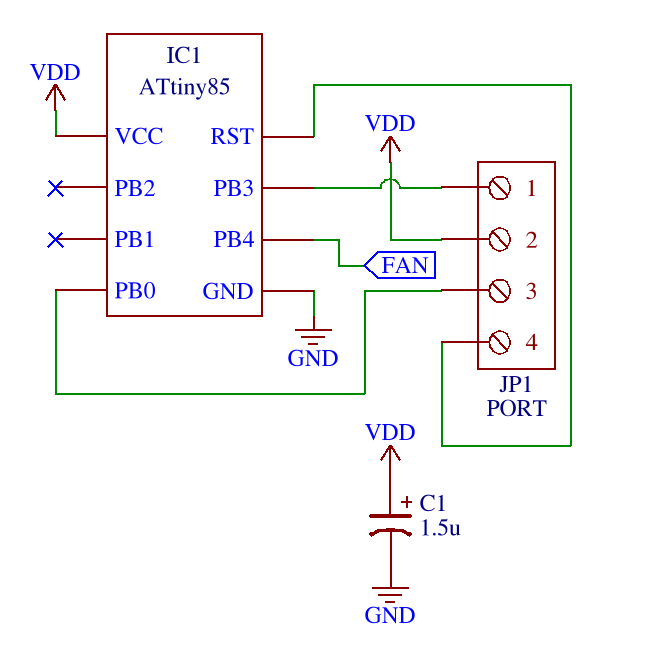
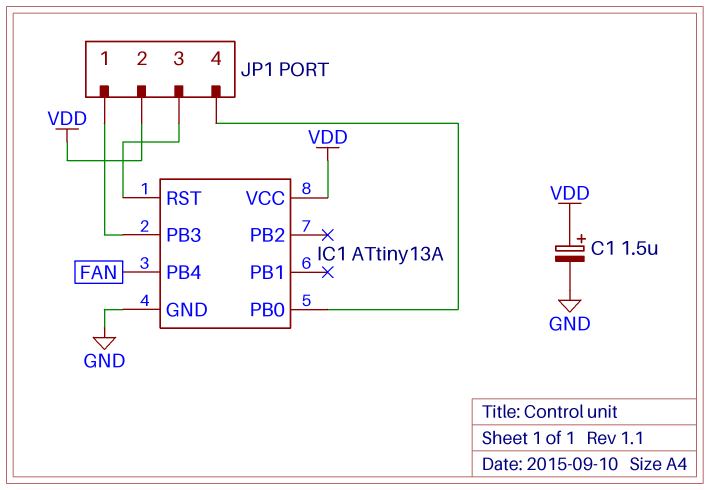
IC1: ATtiny85 -> ATtiny13A
JP1 pin 3: IC1/PB0 -> IC1/RST
JP1 pin 4: IC1/RST -> IC1/PB0

